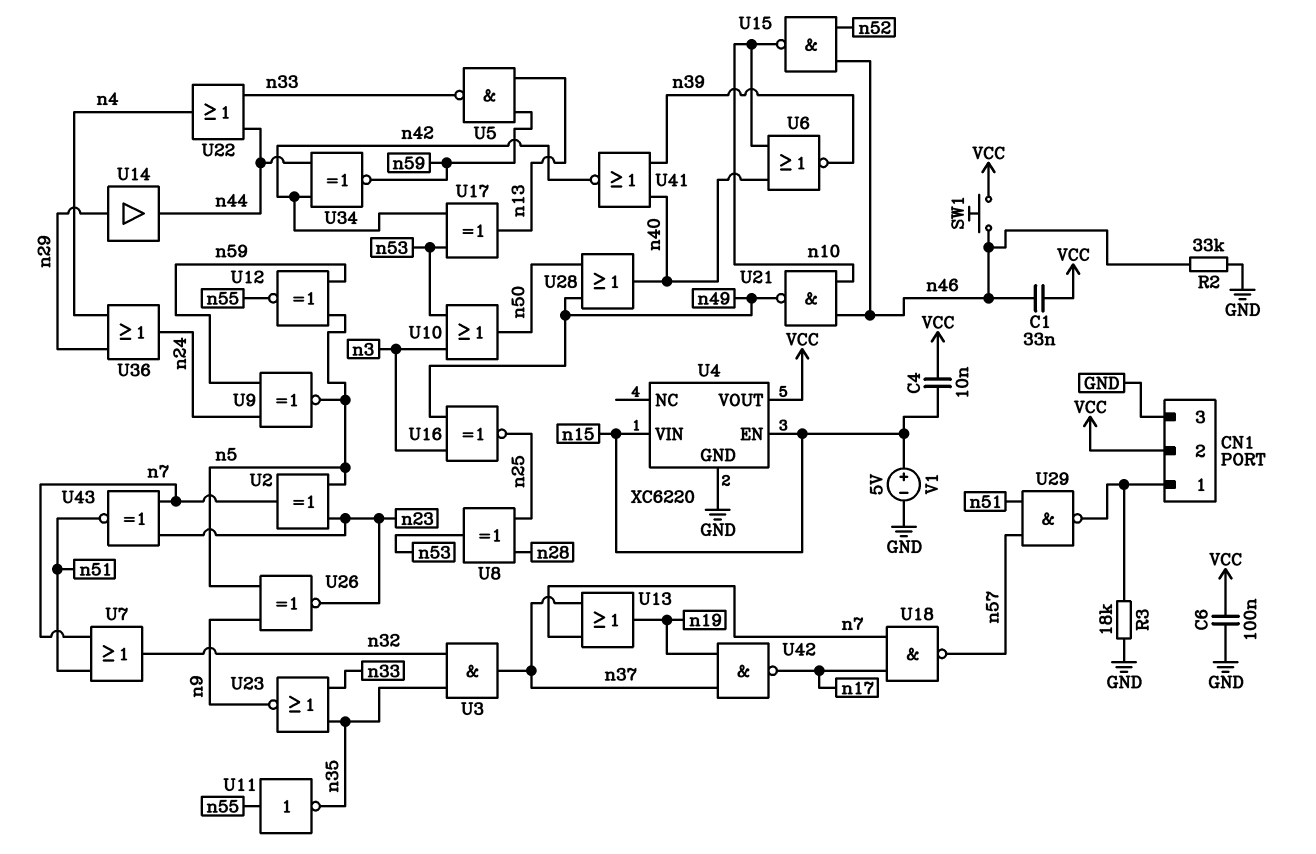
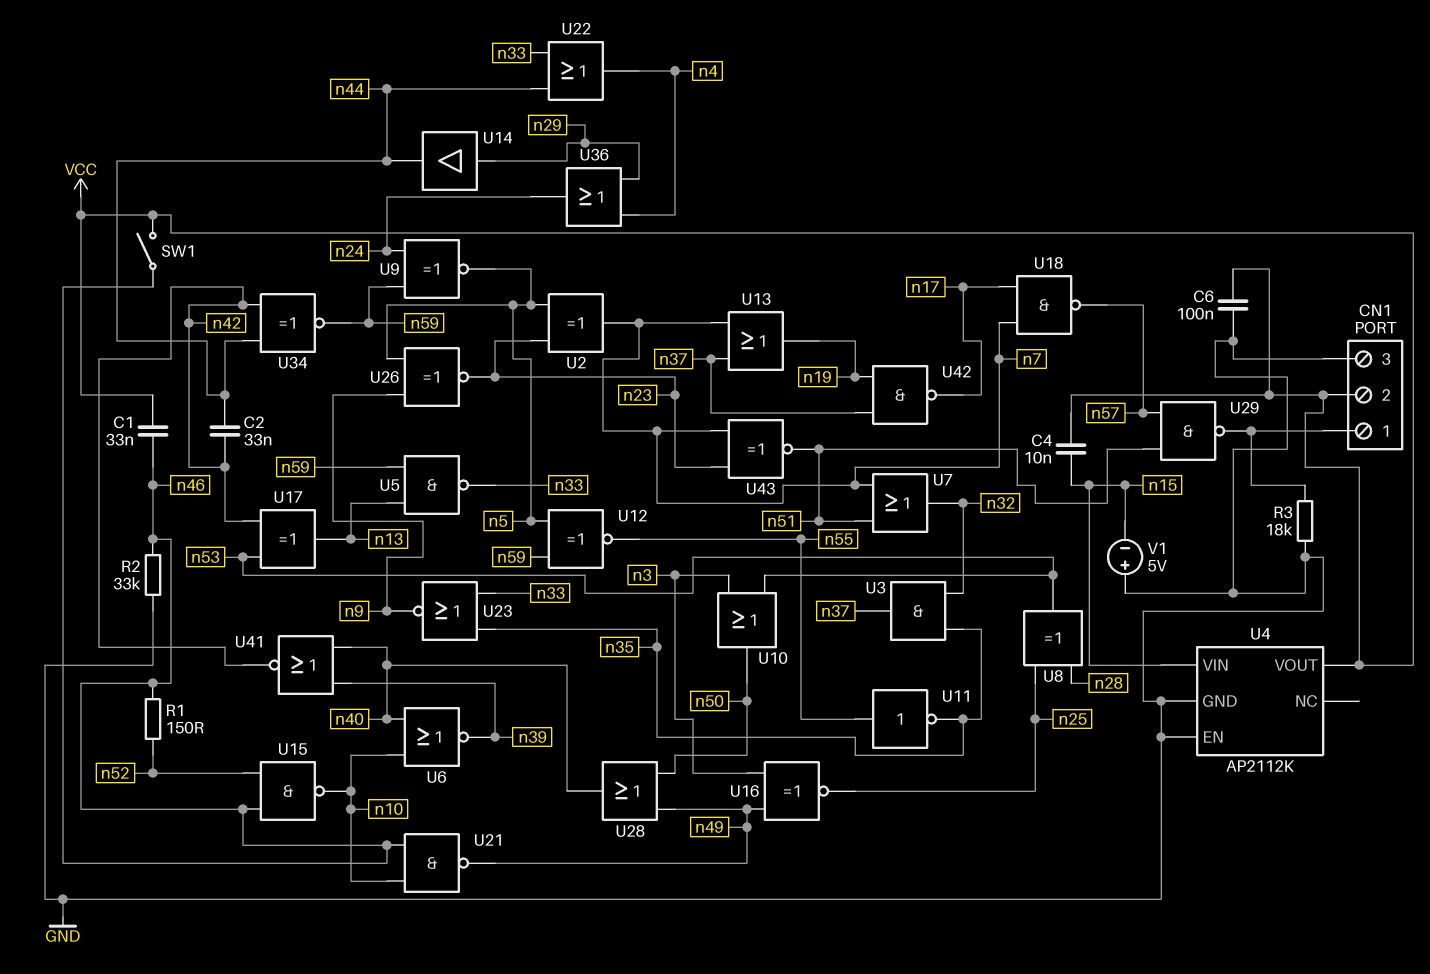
C2: none -> 33nF (n42, n44)
R1: none -> 150 (n46, n52)
SW1: button (VCC, n46) -> switch (VCC, n46)
U4: XC6220 -> AP2112K
U4 pin EN: n15 -> GND
V1: 5V (plus n15, minus GND) -> 5V (plus GND, minus n15)

